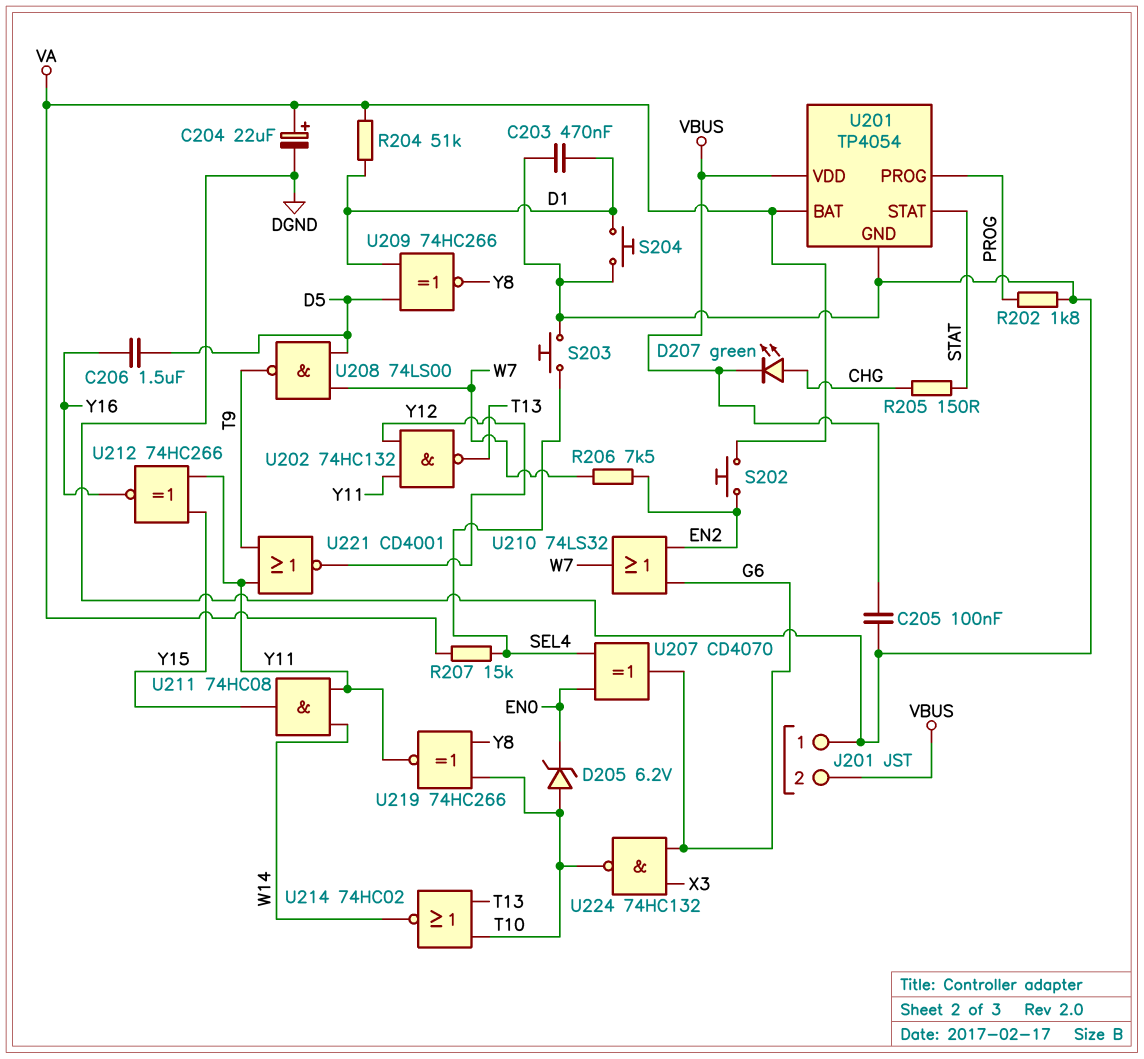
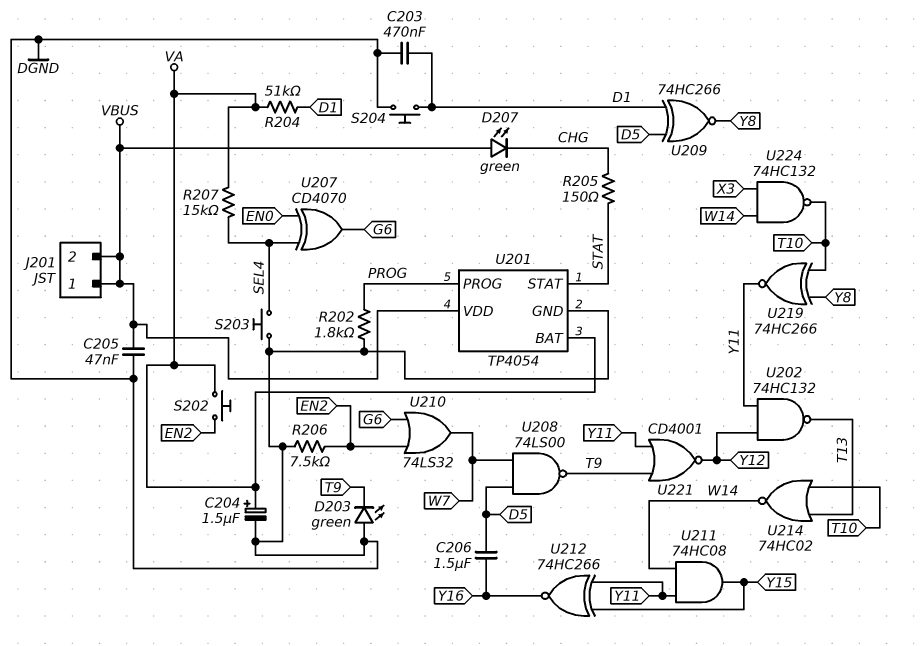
C204: 22uF (plus VA, minus DGND) -> 1.5uF (plus VA, minus DGND)
C205: 100nF (DGND, VBUS) -> 47nF (DGND, VBUS)
D203: none -> LED green (A DGND, K T9)
D205: zener 6.2V (A T10, K EN0) -> none
D207: LED green (A CHG, K VBUS) -> LED green (A VBUS, K CHG)
J201 pin 1: DGND -> VBUS
R206: 7.5k (EN2, W7) -> 7.5k (DGND, EN2)
U224: NAND 74HC132 (in G6, in X3, out T10) -> NAND 74HC132 (in W14, in X3, out T10)

